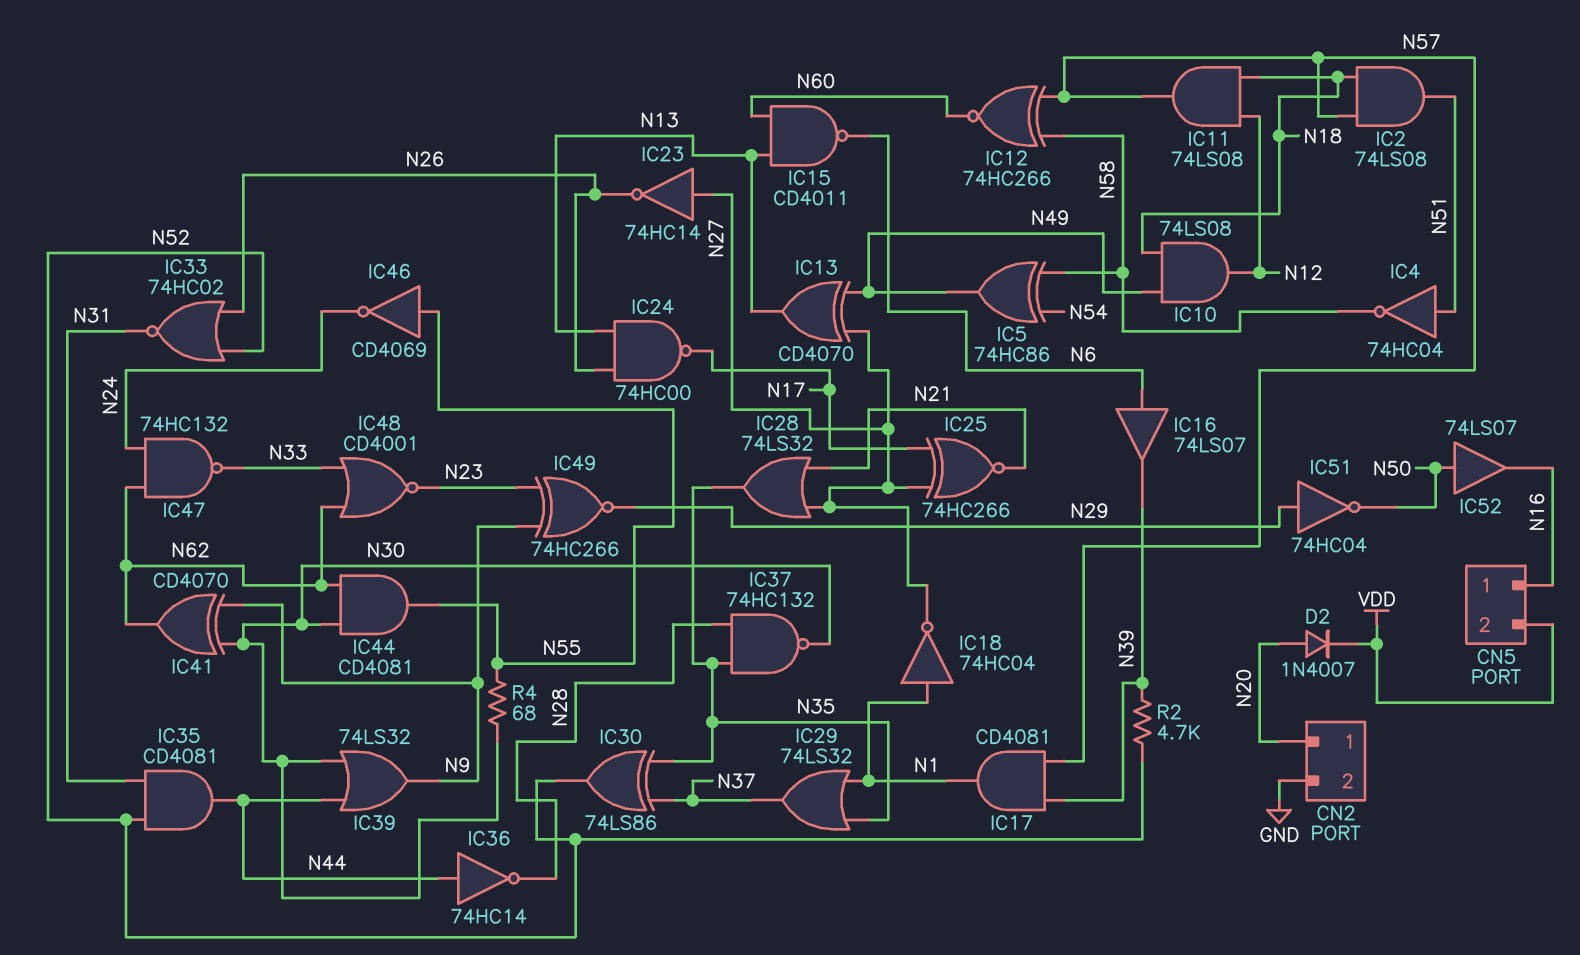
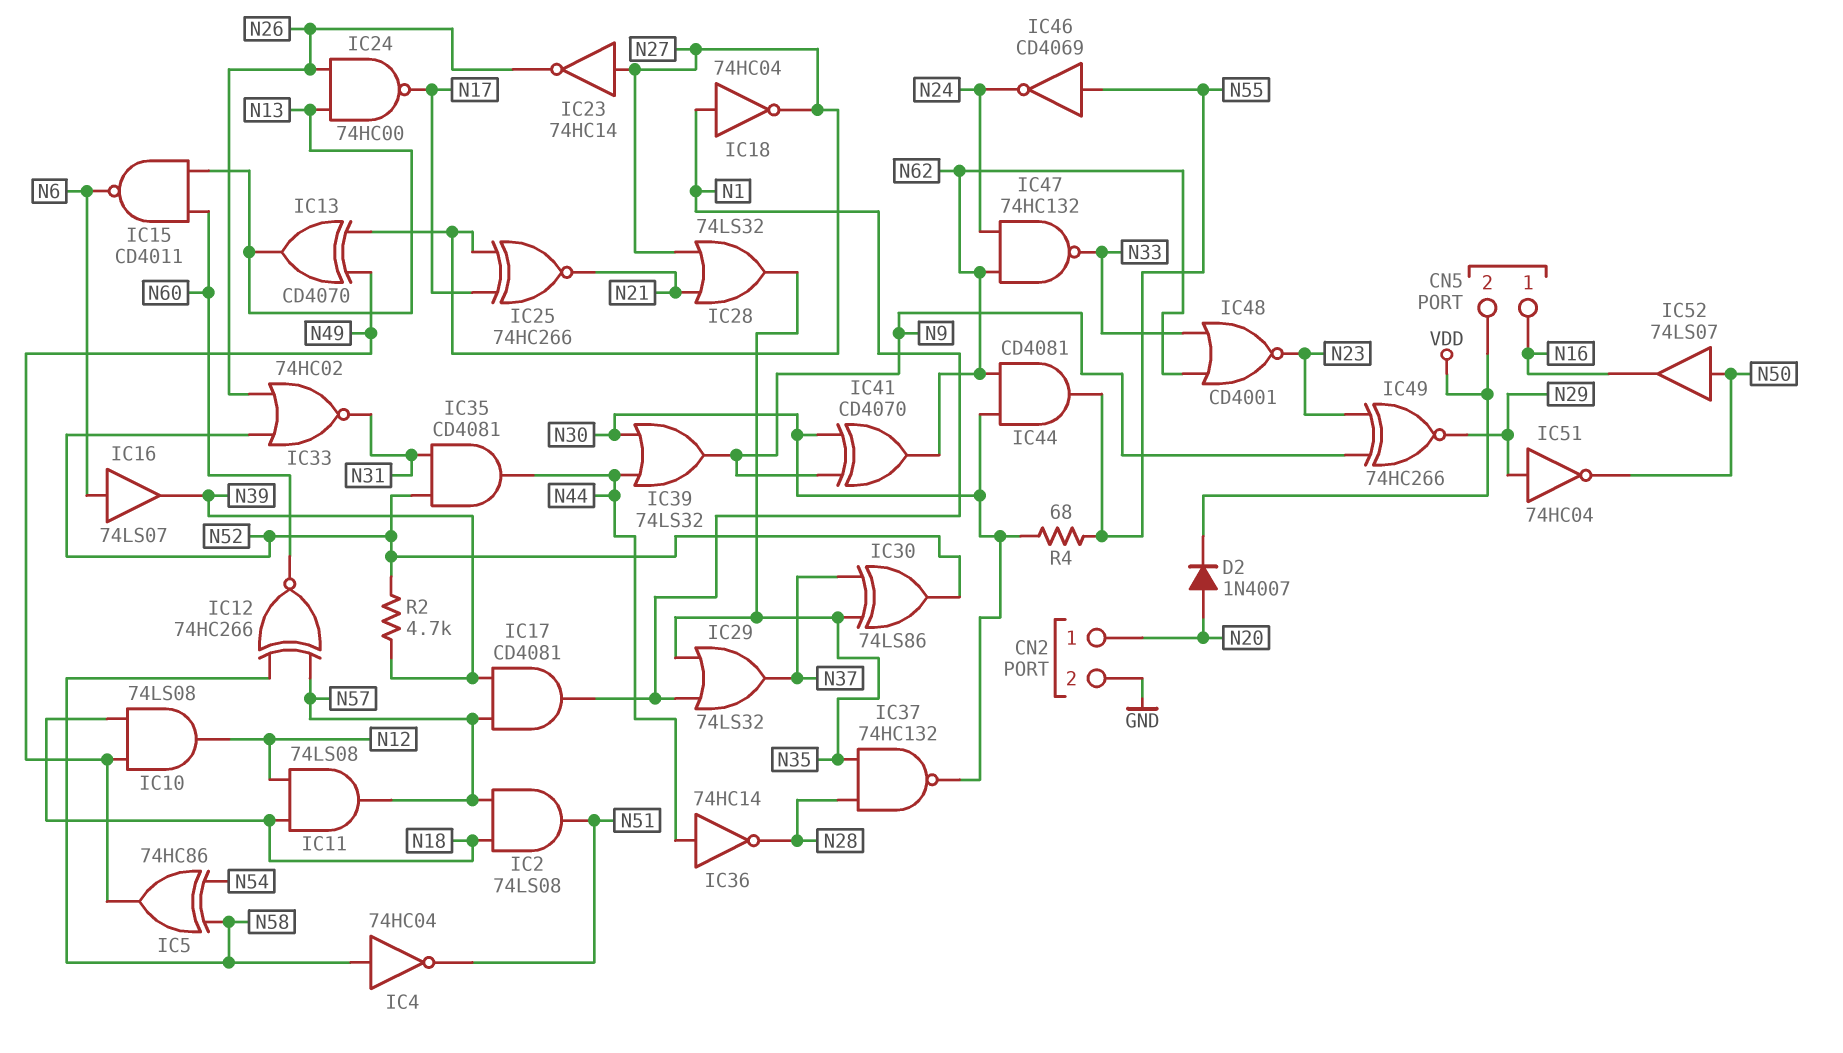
IC4: NOT 74HC04 (in N51, out N58) -> NOT 74HC04 (in N58, out N51)

